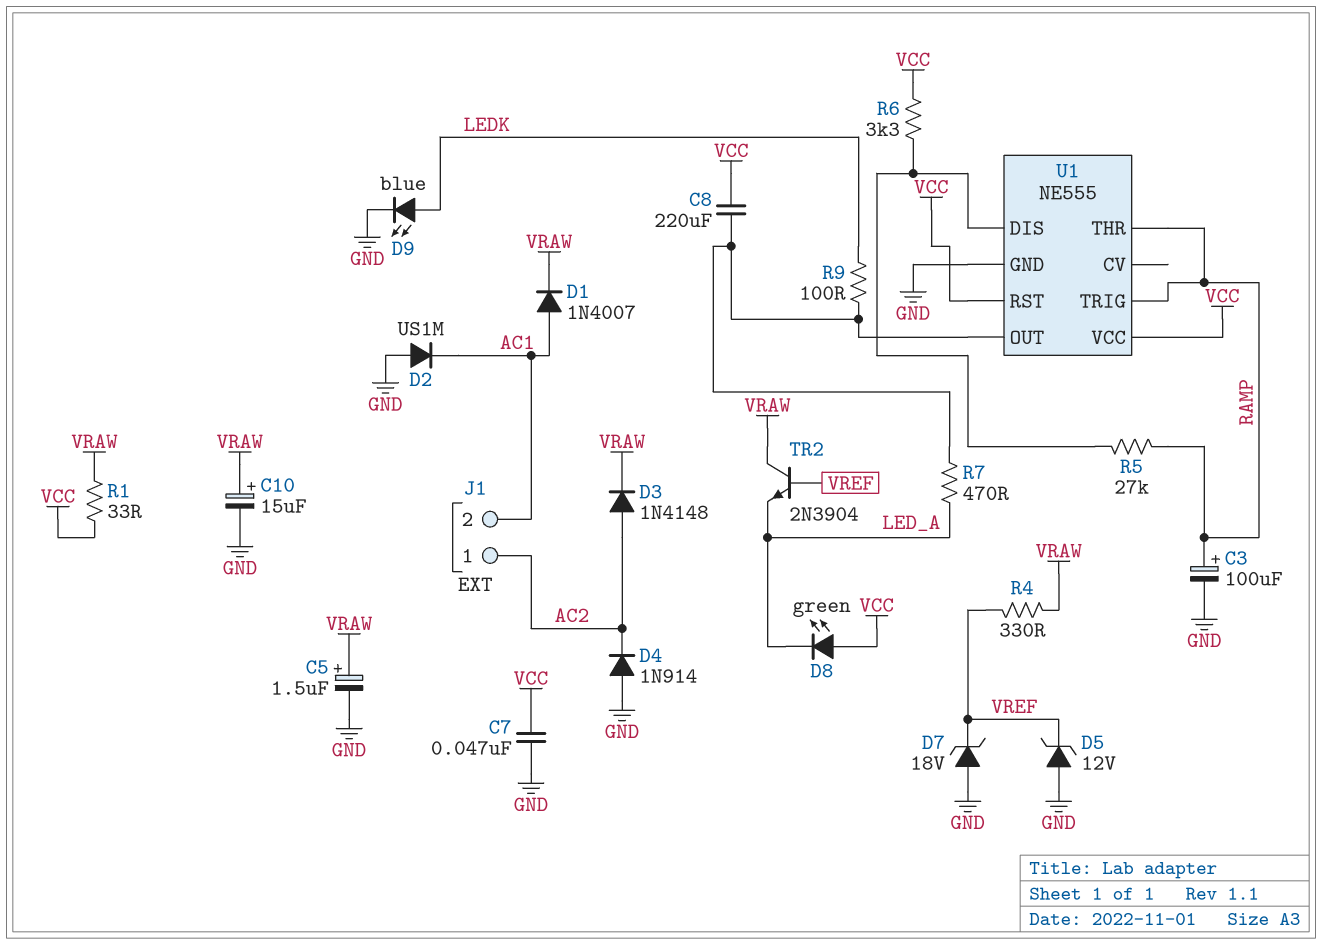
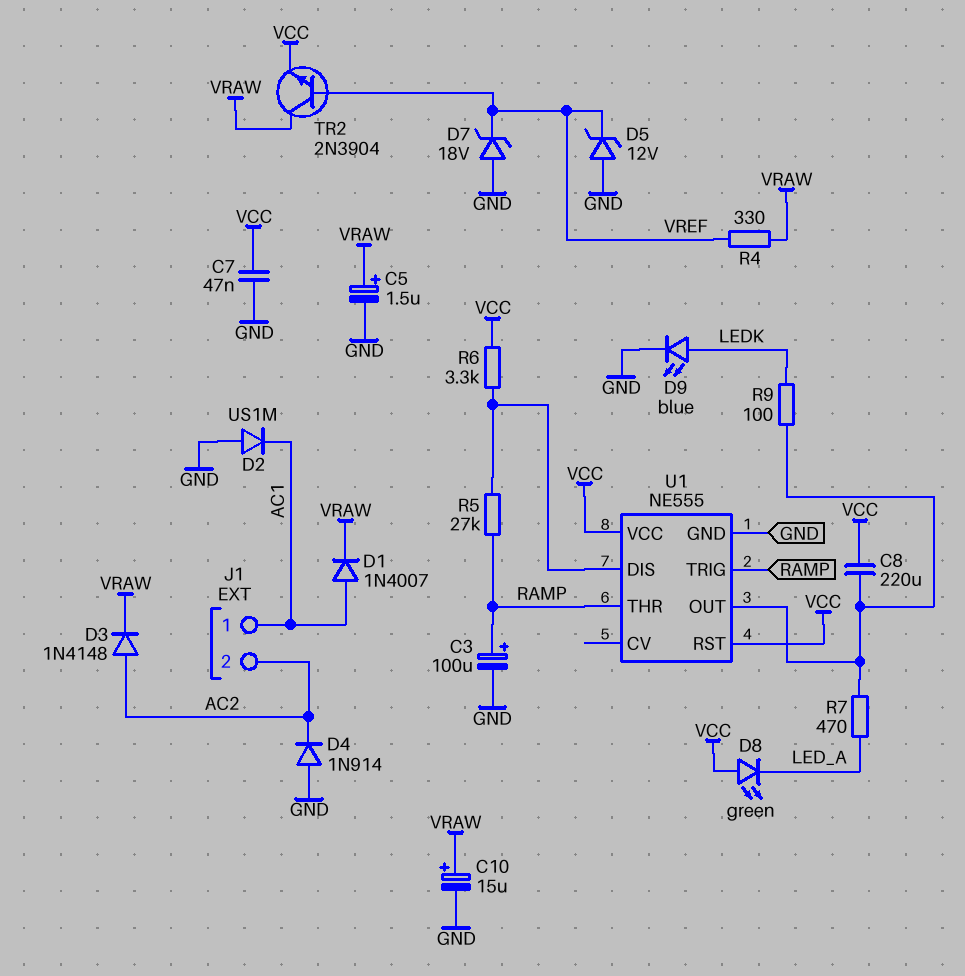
J1 pin 1: AC2 -> AC1
J1 pin 2: AC1 -> AC2
R1: 33 (VCC, VRAW) -> none
TR2: NPN 2N3904 (B VREF, C VRAW, E LED_A) -> NPN 2N3904 (B VREF, C VRAW, E VCC)

